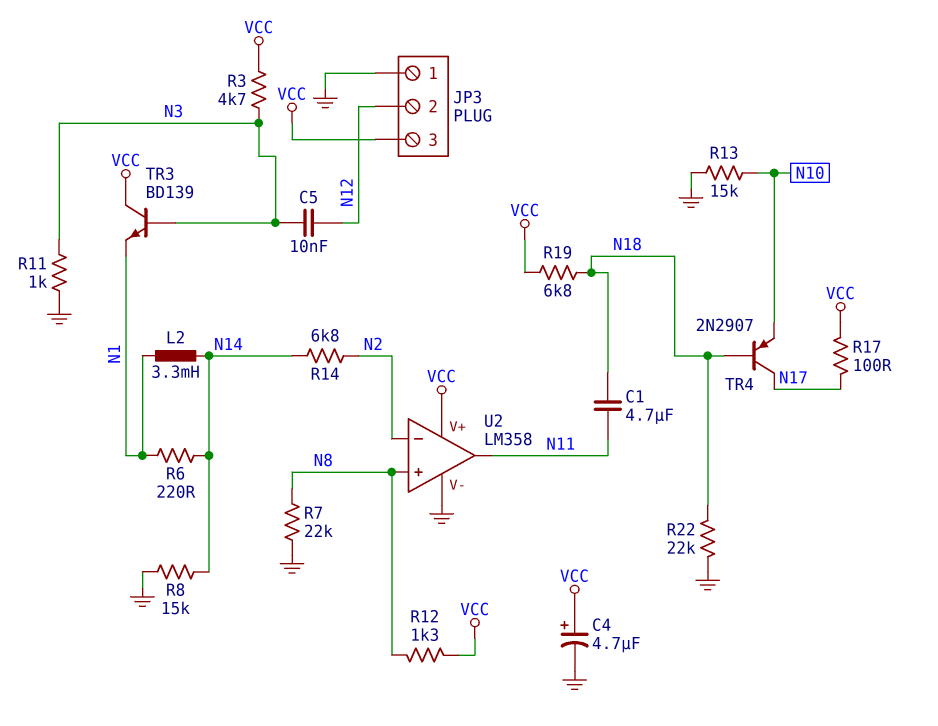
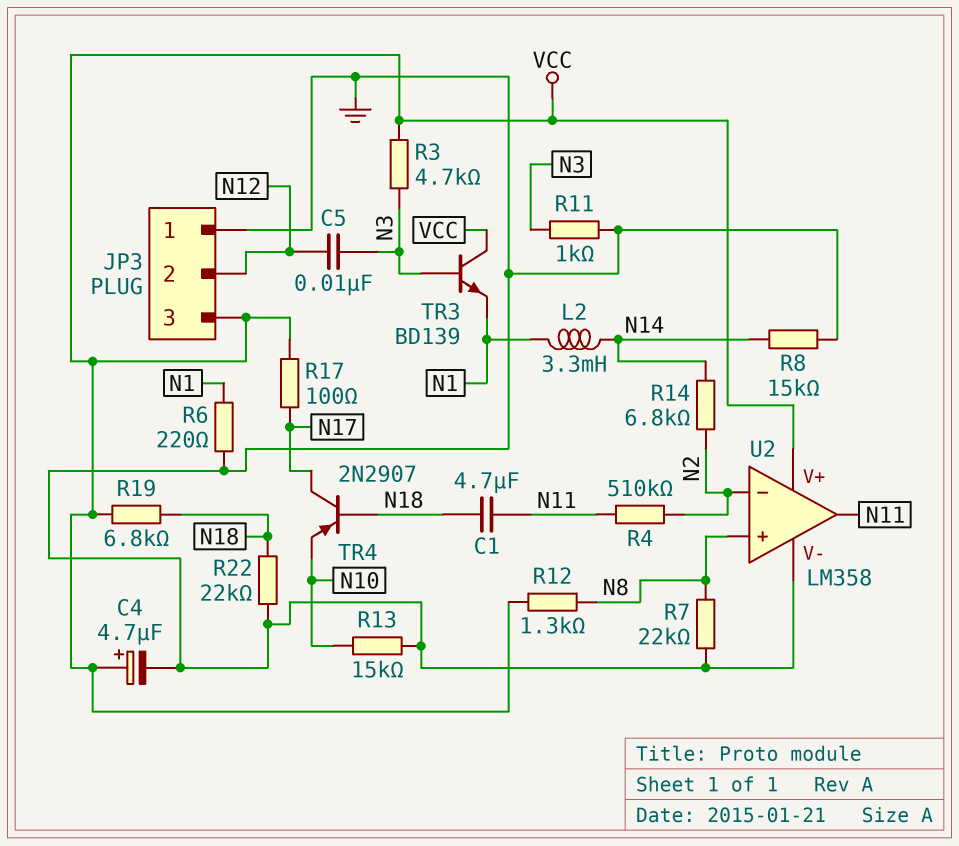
R4: none -> 510k (N2, N11)
R6: 220 (N1, N14) -> 220 (GND, N1)

